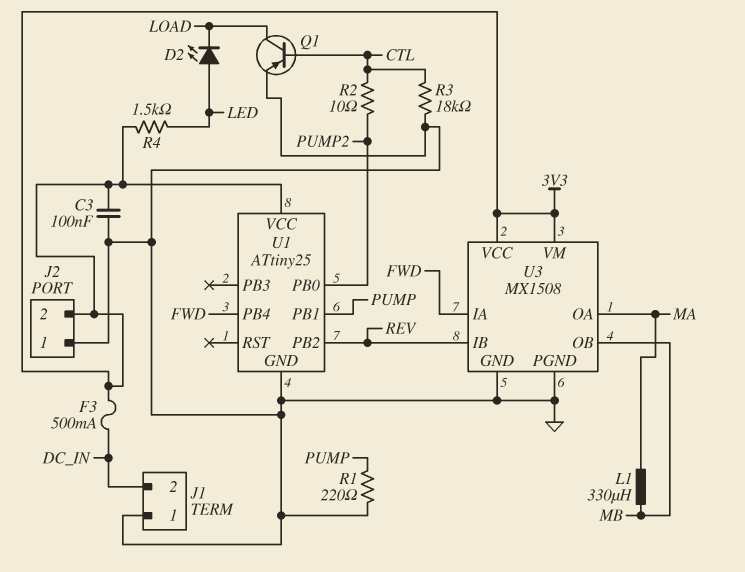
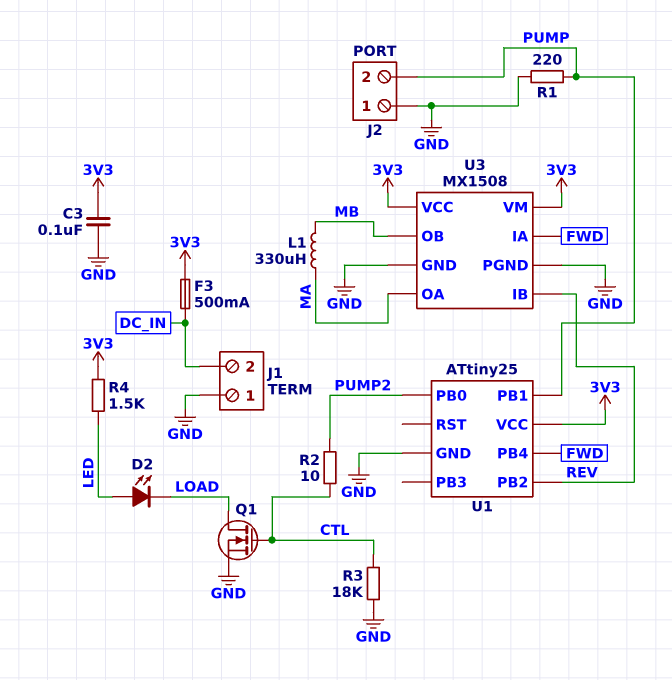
J2 pin 2: 3V3 -> PUMP
Q1: PNP (B CTL, C LOAD, E GND) -> NMOS (G CTL, D LOAD, S GND)

